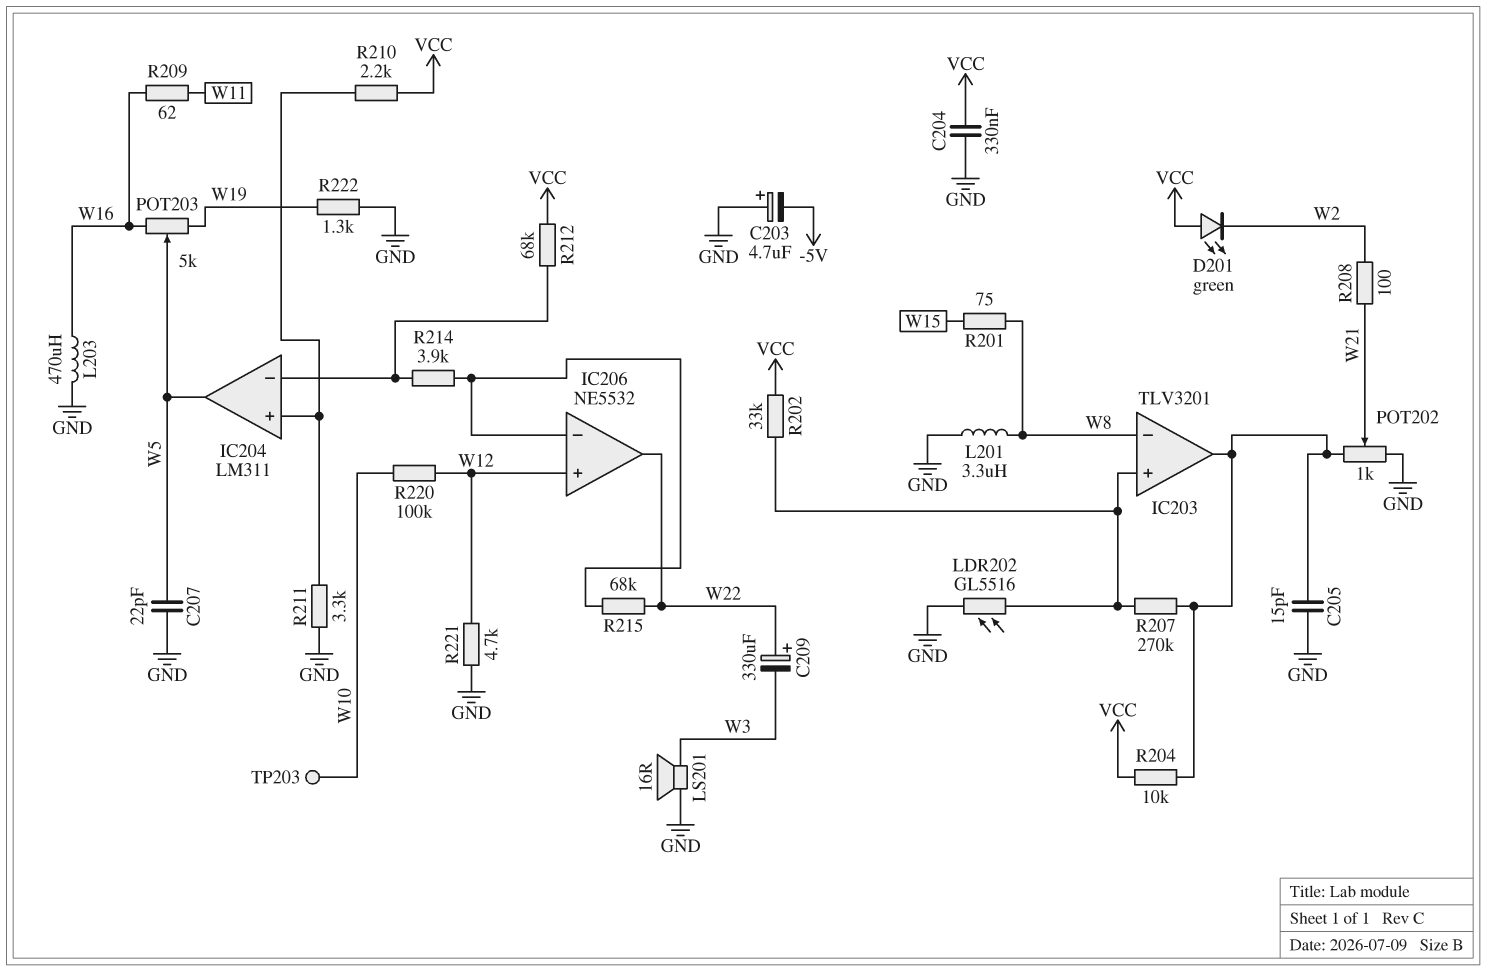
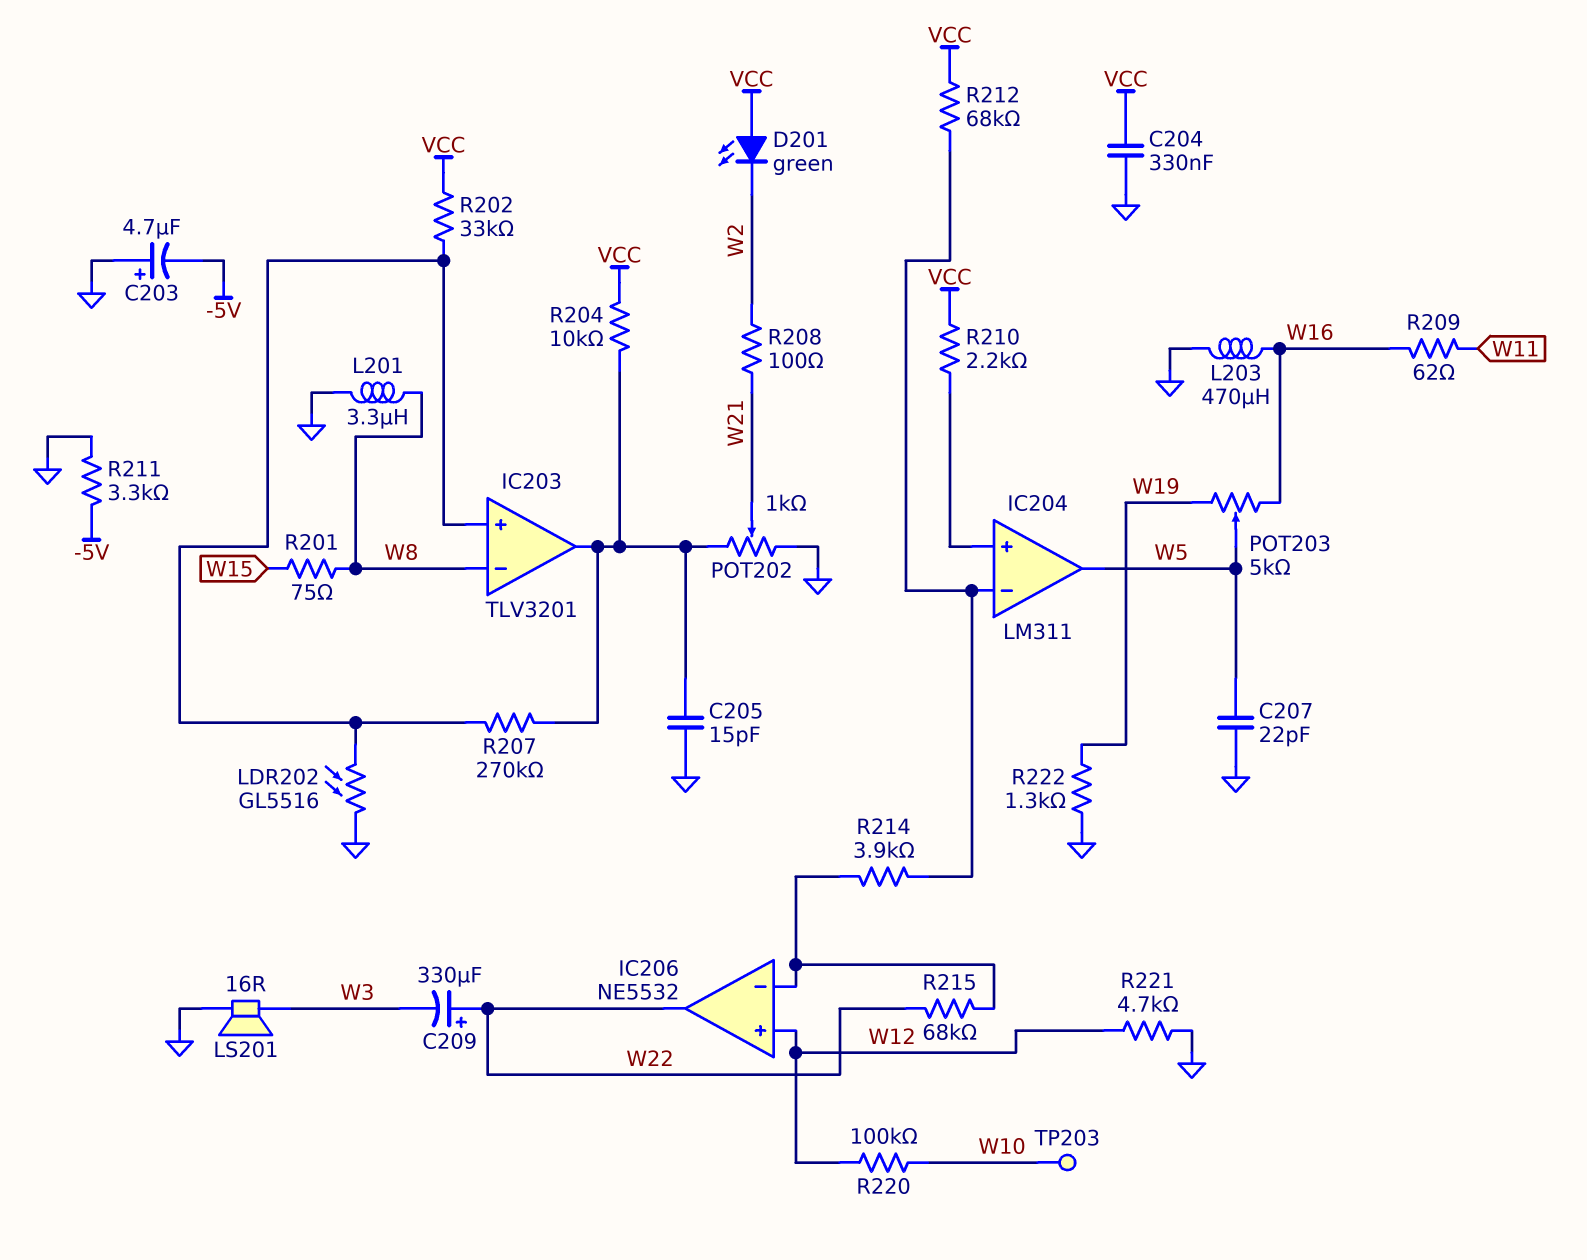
R211: 3.3k (GND, IC204/in+) -> 3.3k (-5V, GND)

